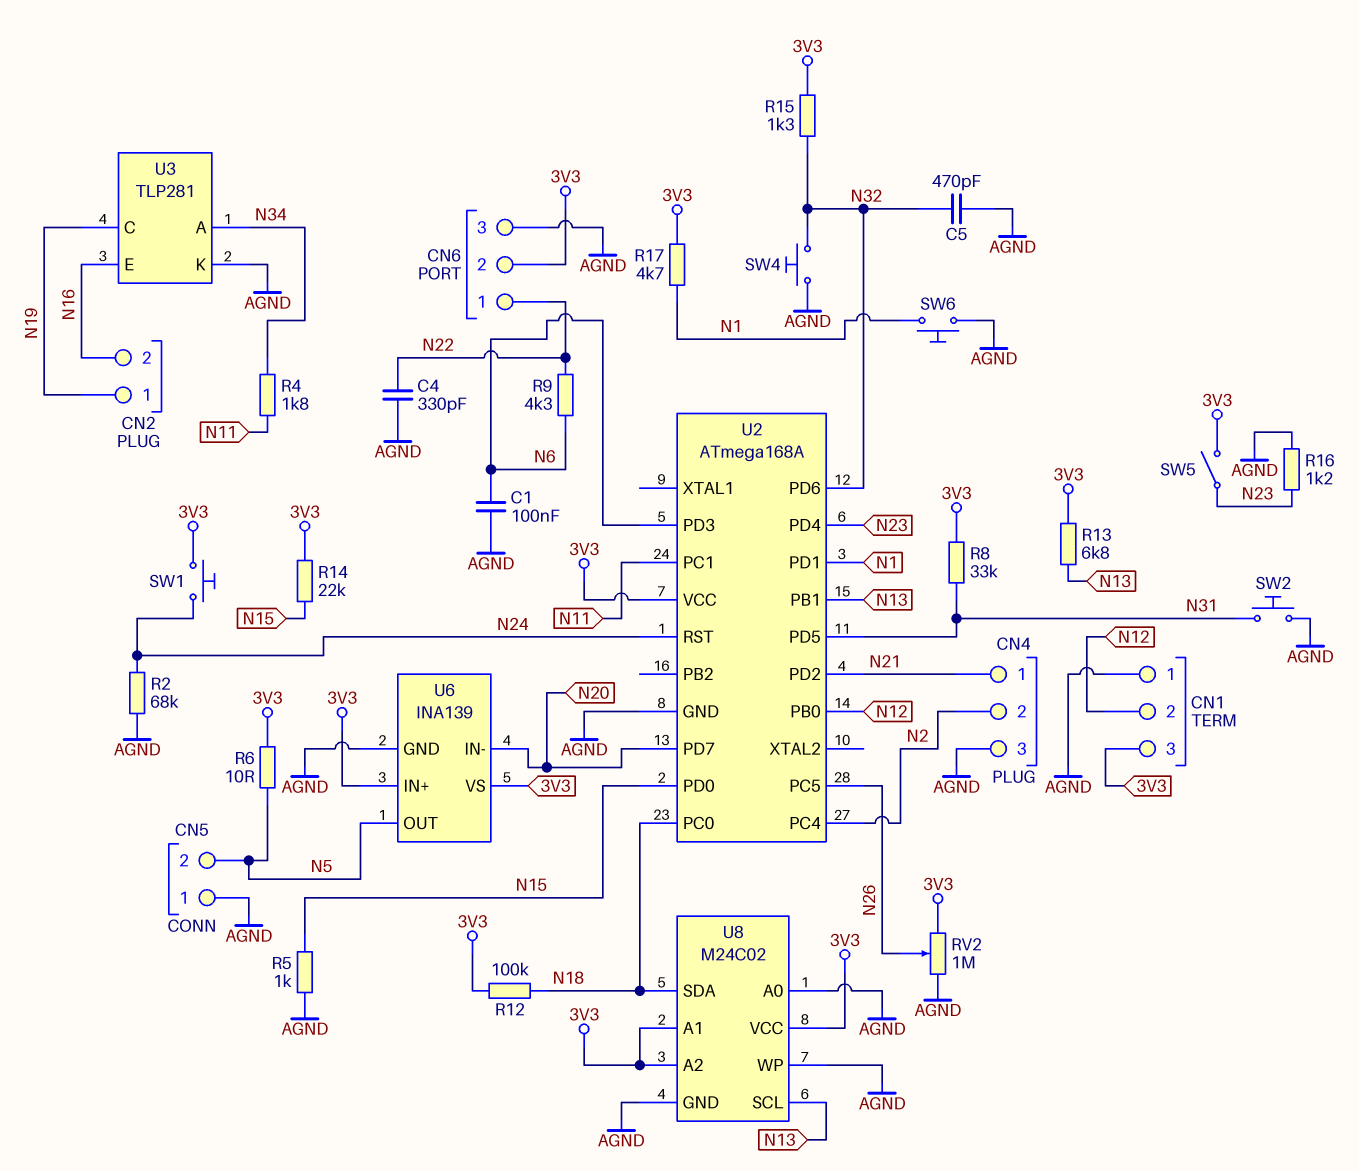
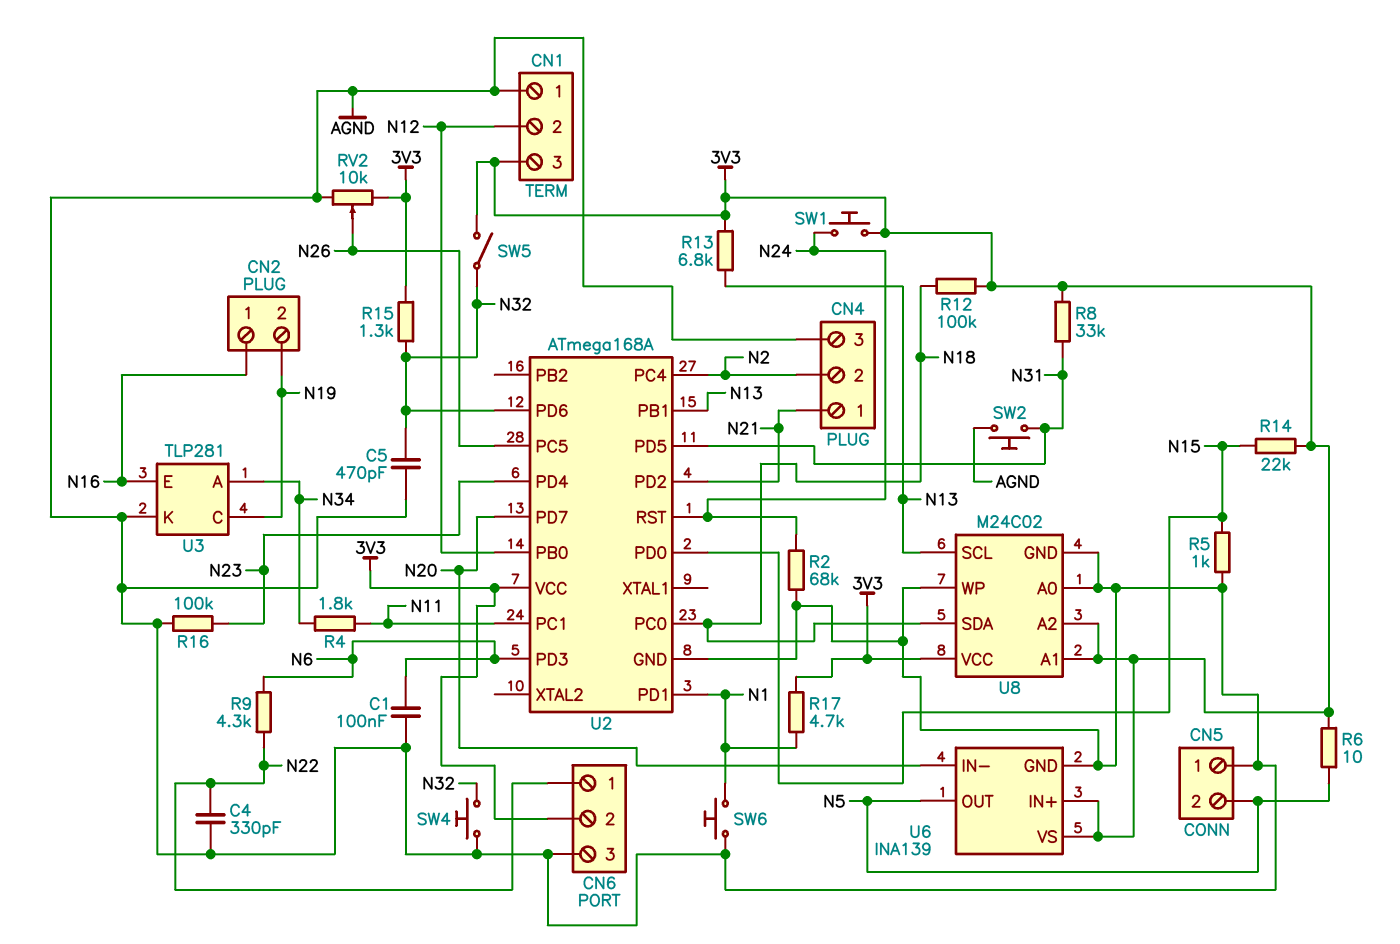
CN2 pin 1: N19 -> N16
CN2 pin 2: N16 -> N19
R16: 1.2k (AGND, N23) -> 100k (AGND, N23)
RV2: 1M (3V3, AGND, wiper N26) -> 10k (3V3, AGND, wiper N26)
SW5: switch (3V3, N23) -> switch (3V3, N32)

